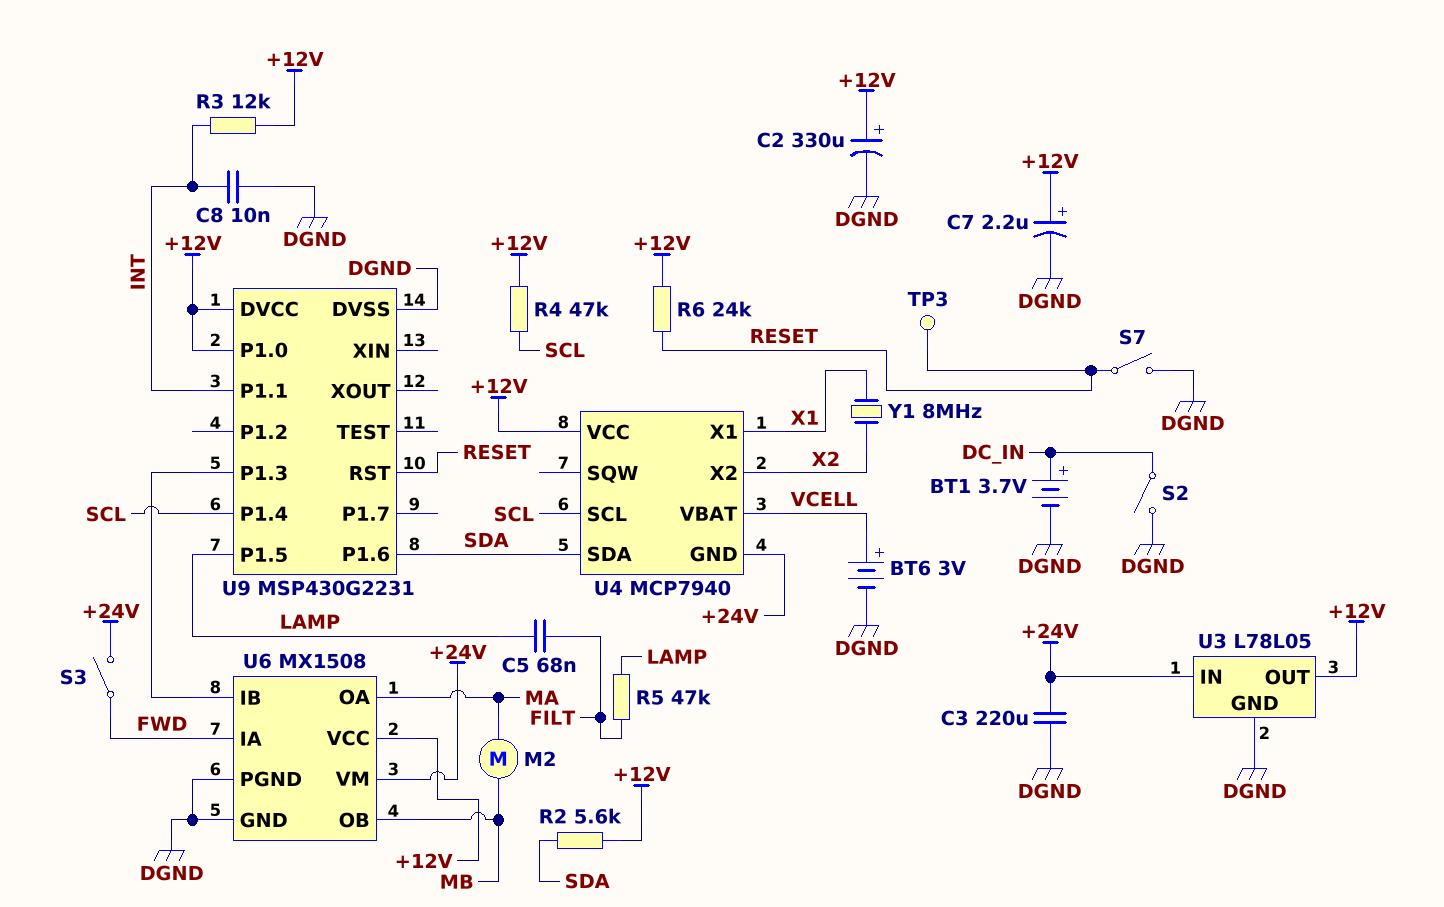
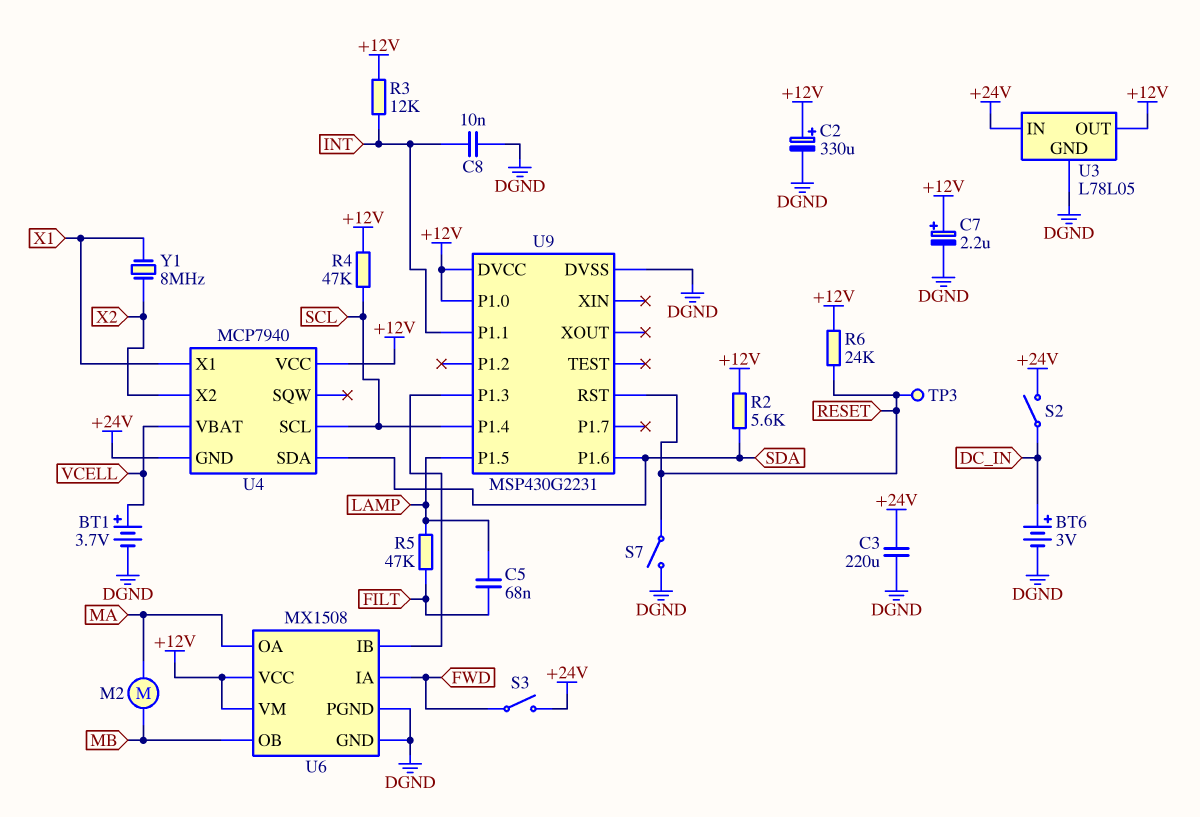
BT1: 3.7V (plus DC_IN, minus DGND) -> 3.7V (plus VCELL, minus DGND)
BT6: 3V (plus VCELL, minus DGND) -> 3V (plus DC_IN, minus DGND)
S2: switch (DC_IN, DGND) -> switch (+24V, DC_IN)
U6 pin VM: +24V -> +12V

